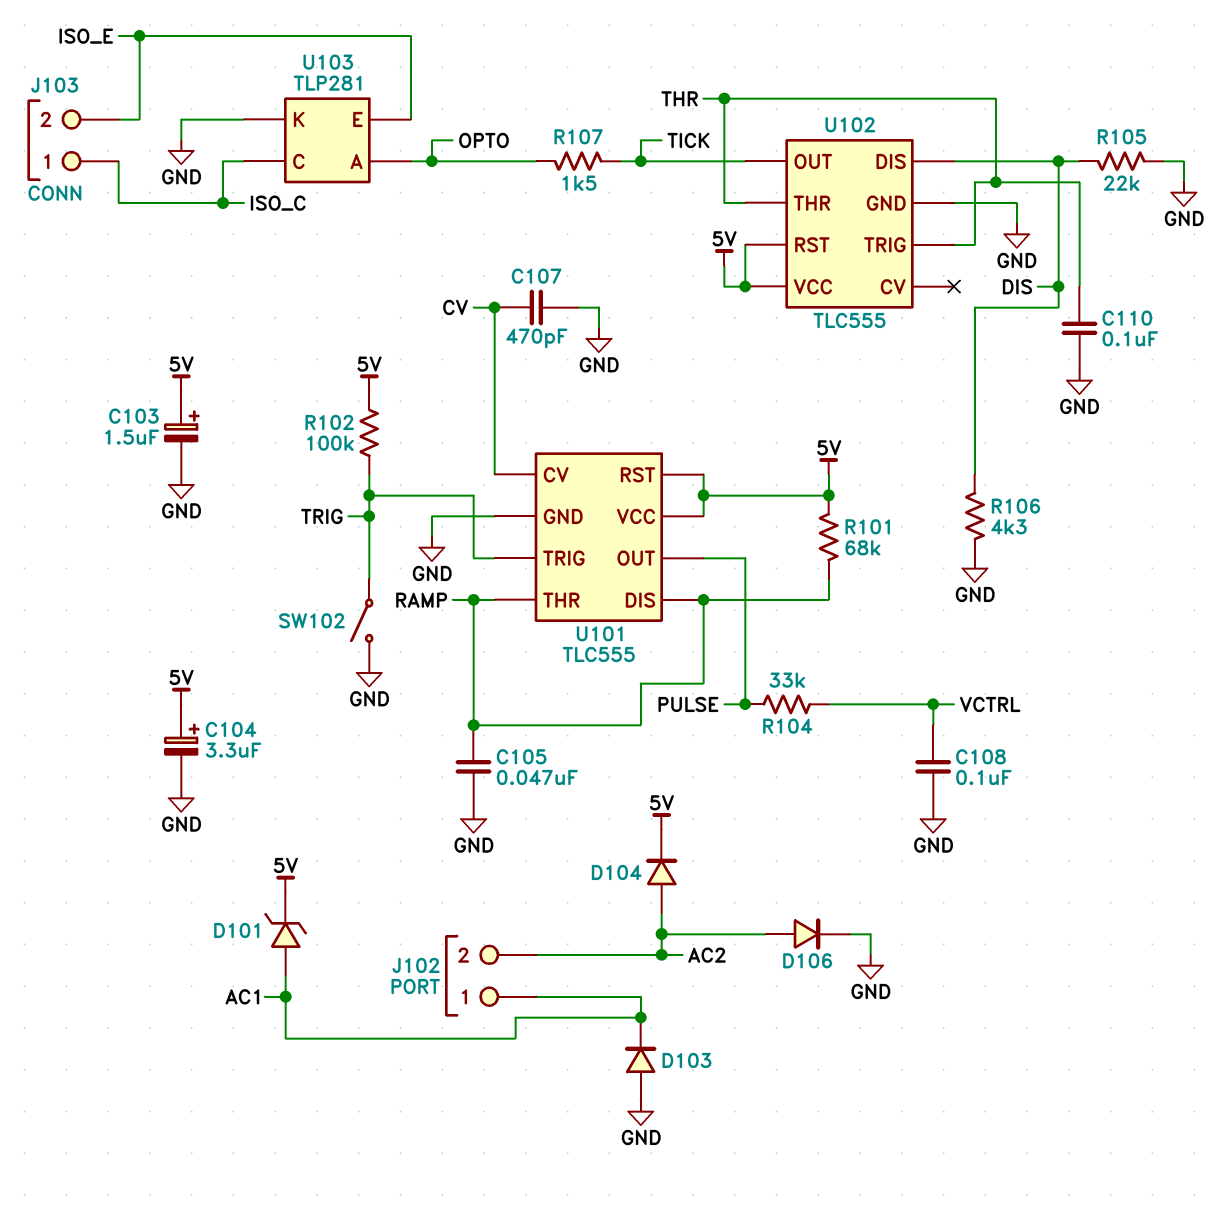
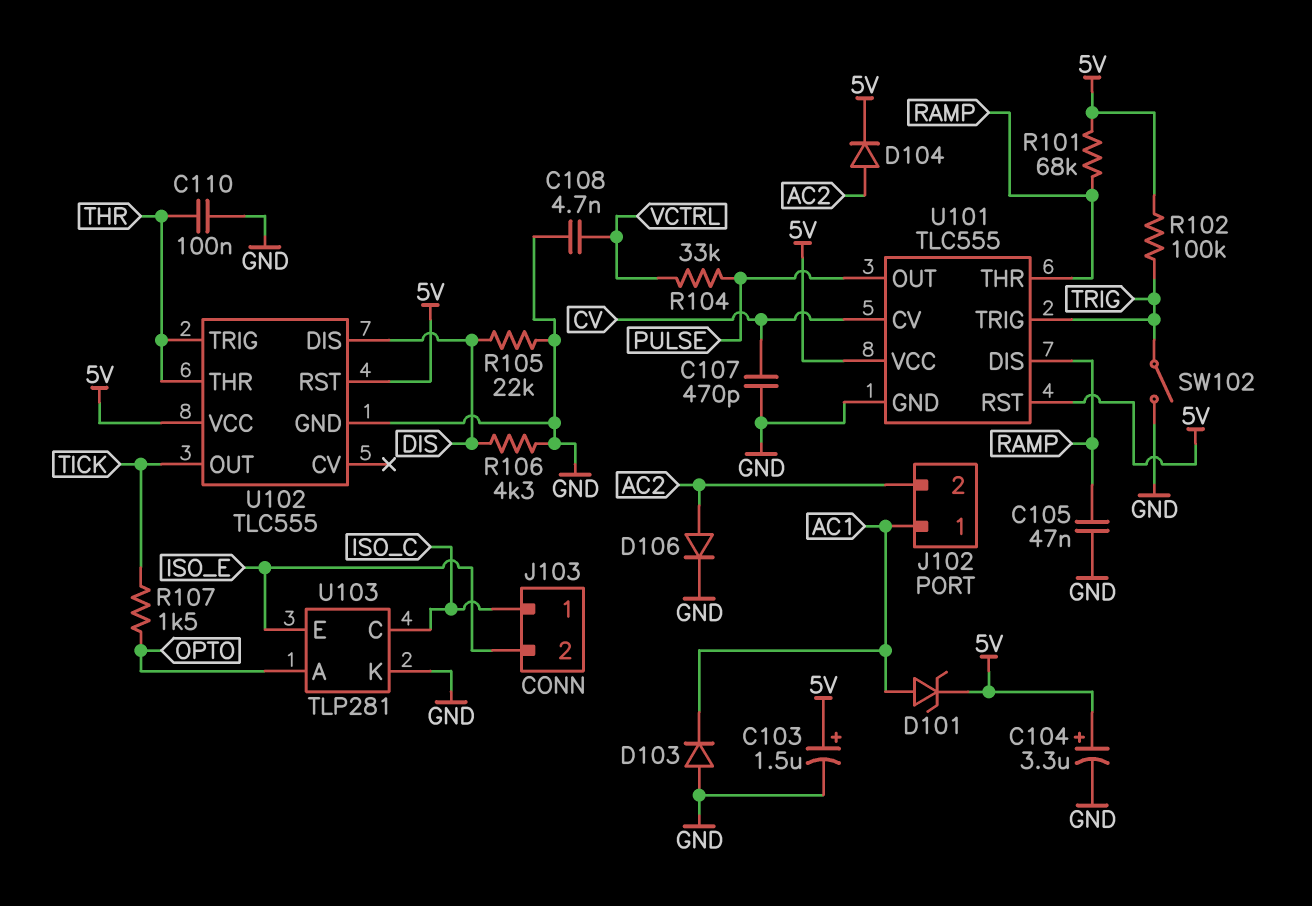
C108: 100nF (GND, VCTRL) -> 4.7nF (GND, VCTRL)

